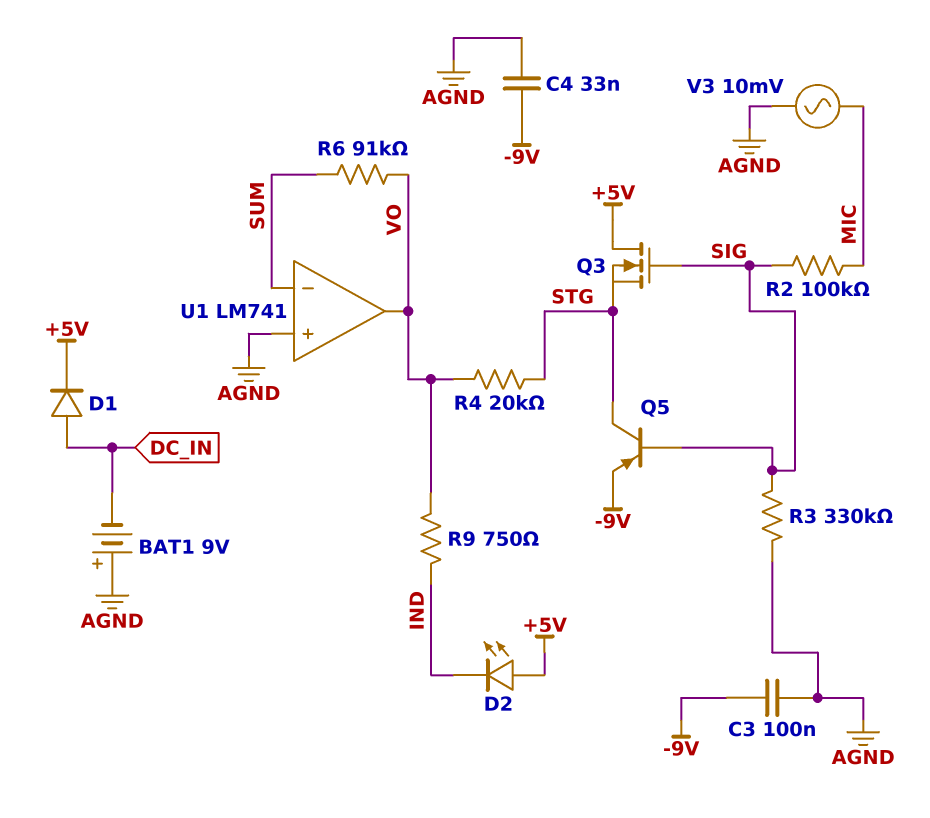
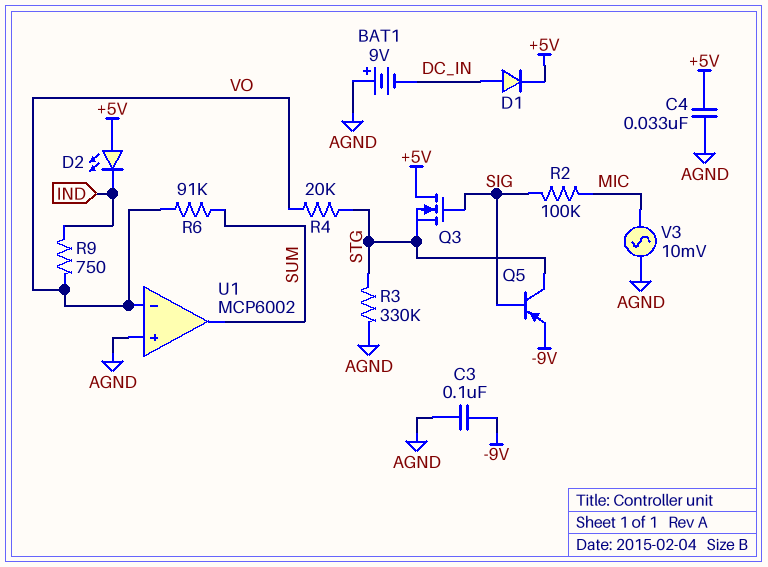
C4: 33nF (-9V, AGND) -> 33nF (+5V, AGND)
R3: 330k (AGND, SIG) -> 330k (AGND, STG)
U1: LM741 -> MCP6002
U1 pin in-: SUM -> VO
U1 pin out: VO -> SUM

